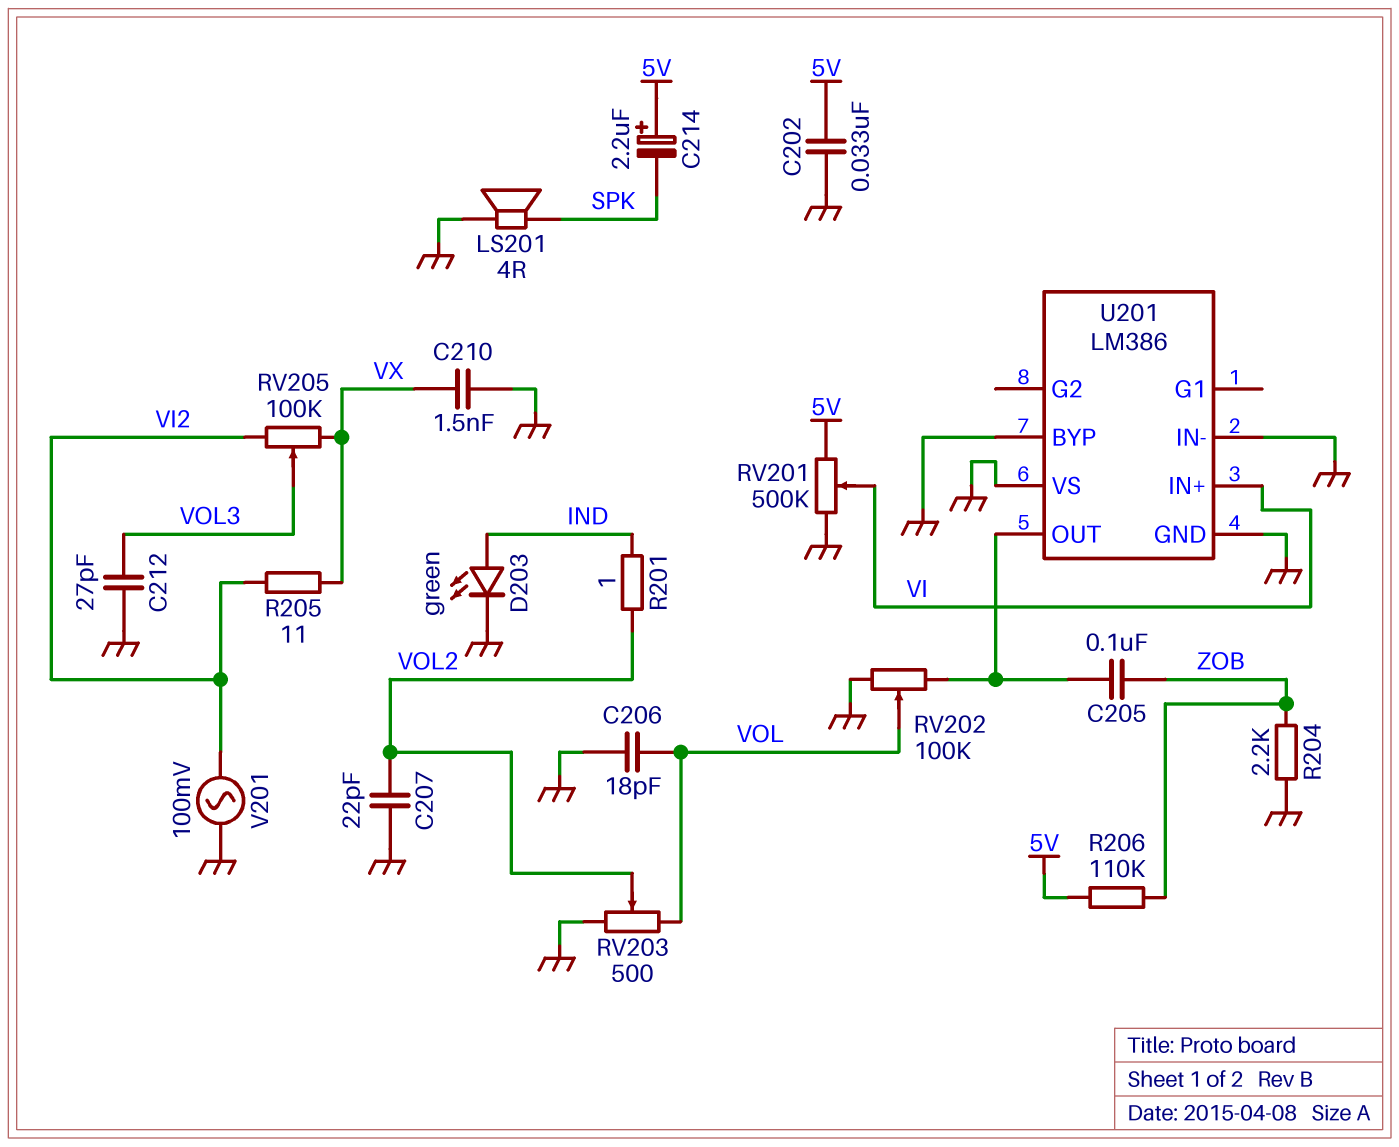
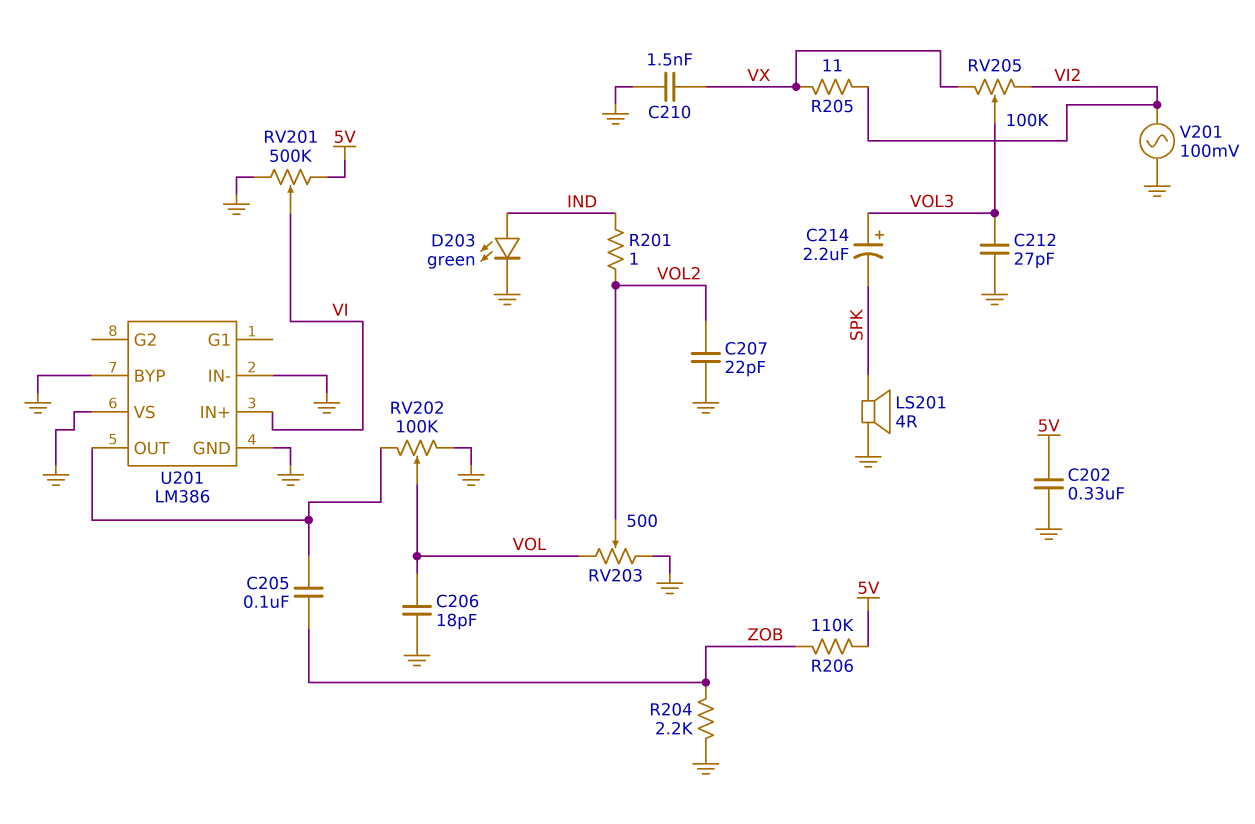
C202: 33nF (5V, GND) -> 330nF (5V, GND)
C214: 2.2uF (plus 5V, minus SPK) -> 2.2uF (plus VOL3, minus SPK)

